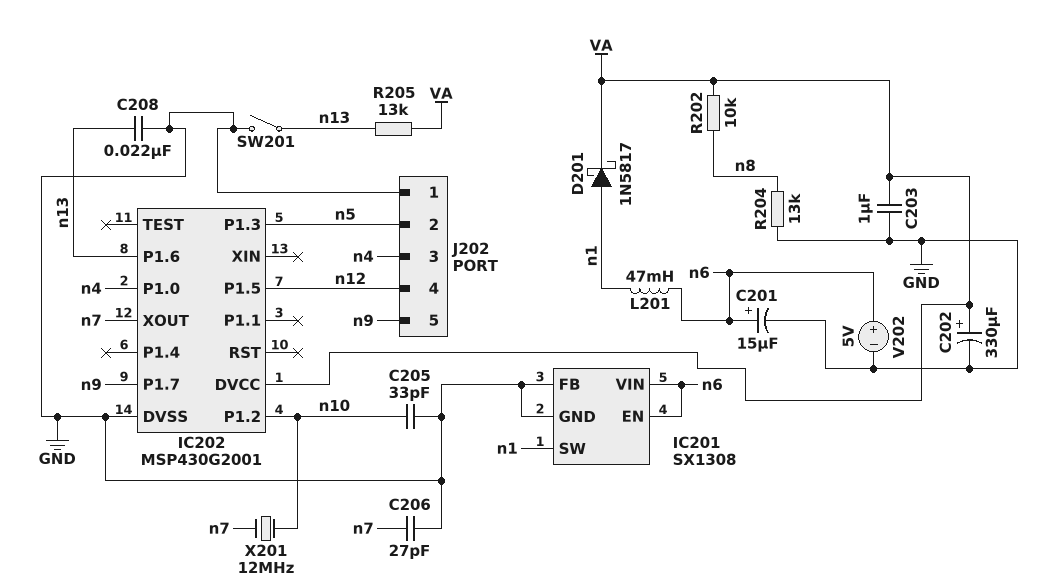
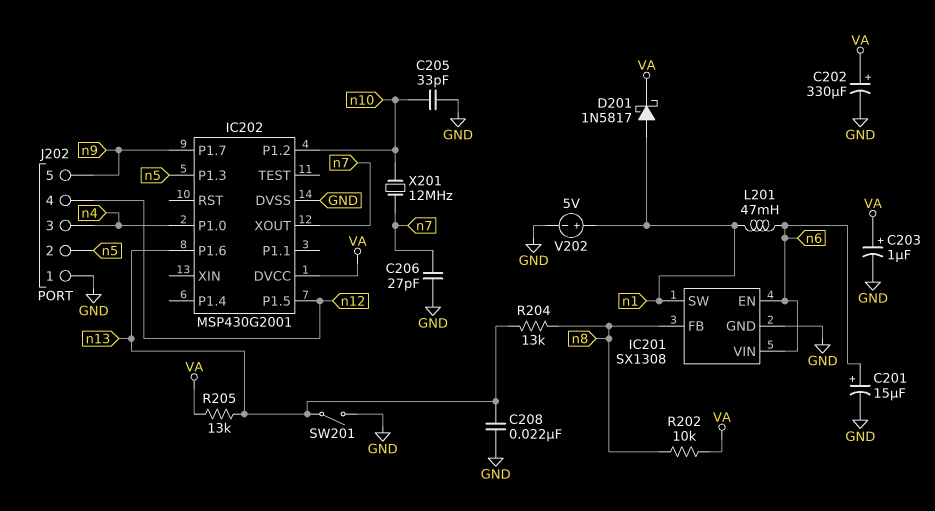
C203: 1uF (GND, VA) -> 1uF (plus VA, minus GND)
IC201 pin FB: GND -> n8
R204: 13k (GND, n8) -> 13k (n8, n13)
V202: 5V (plus n6, minus GND) -> 5V (plus n1, minus GND)

